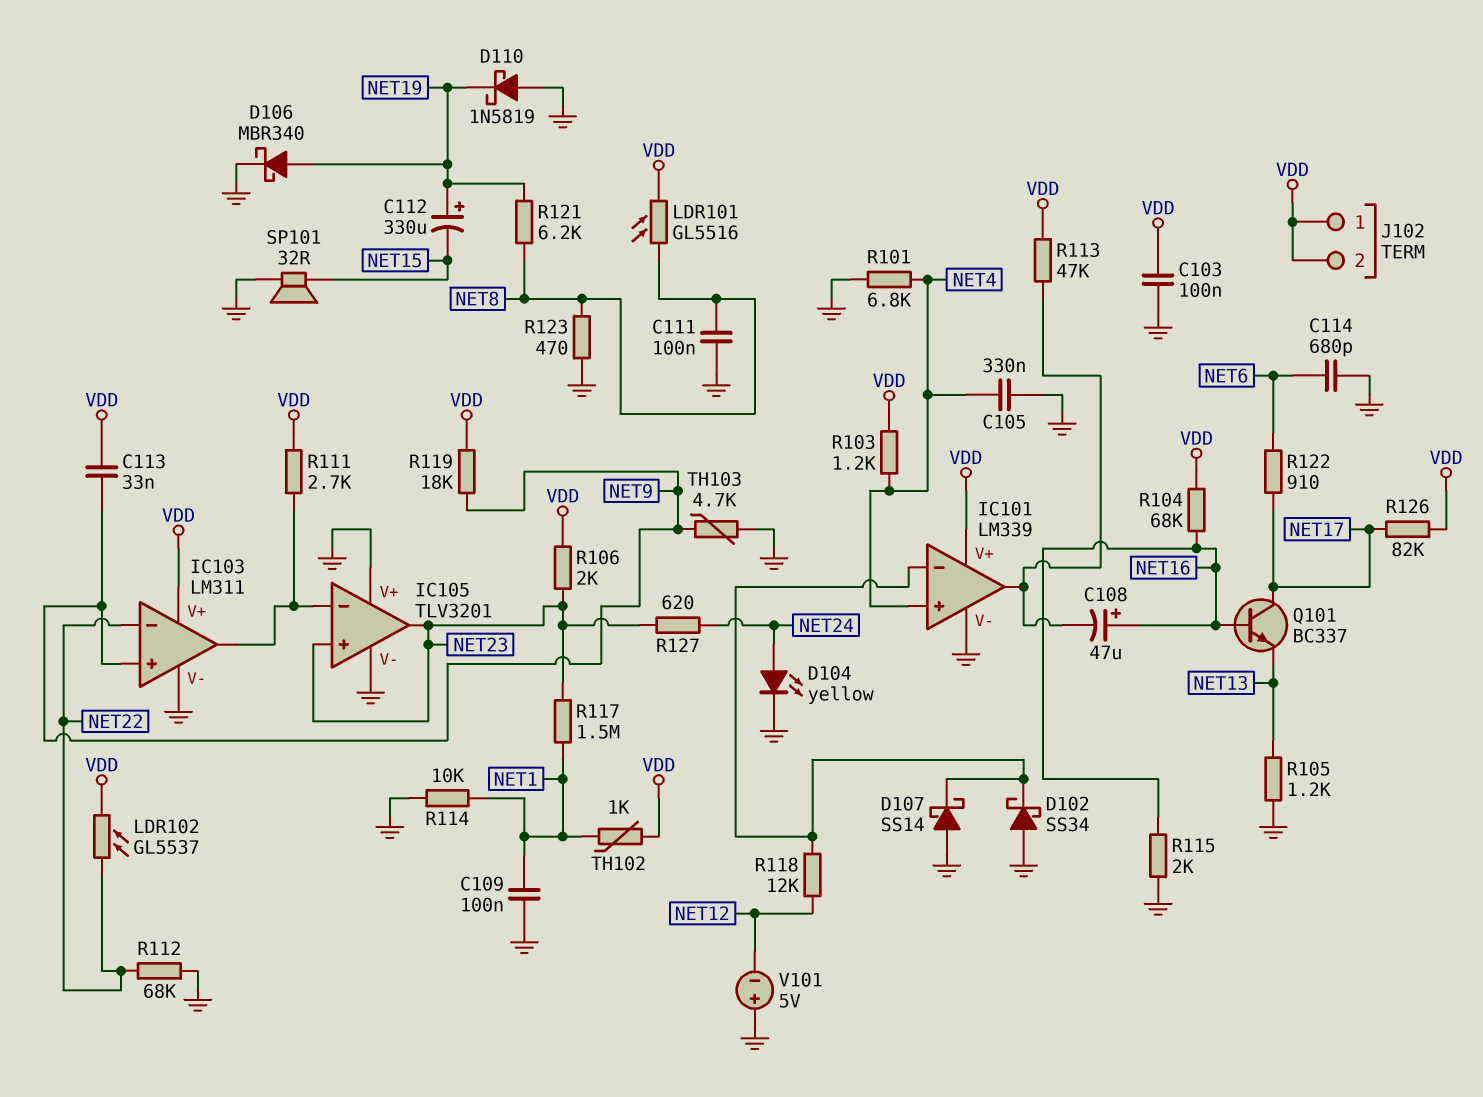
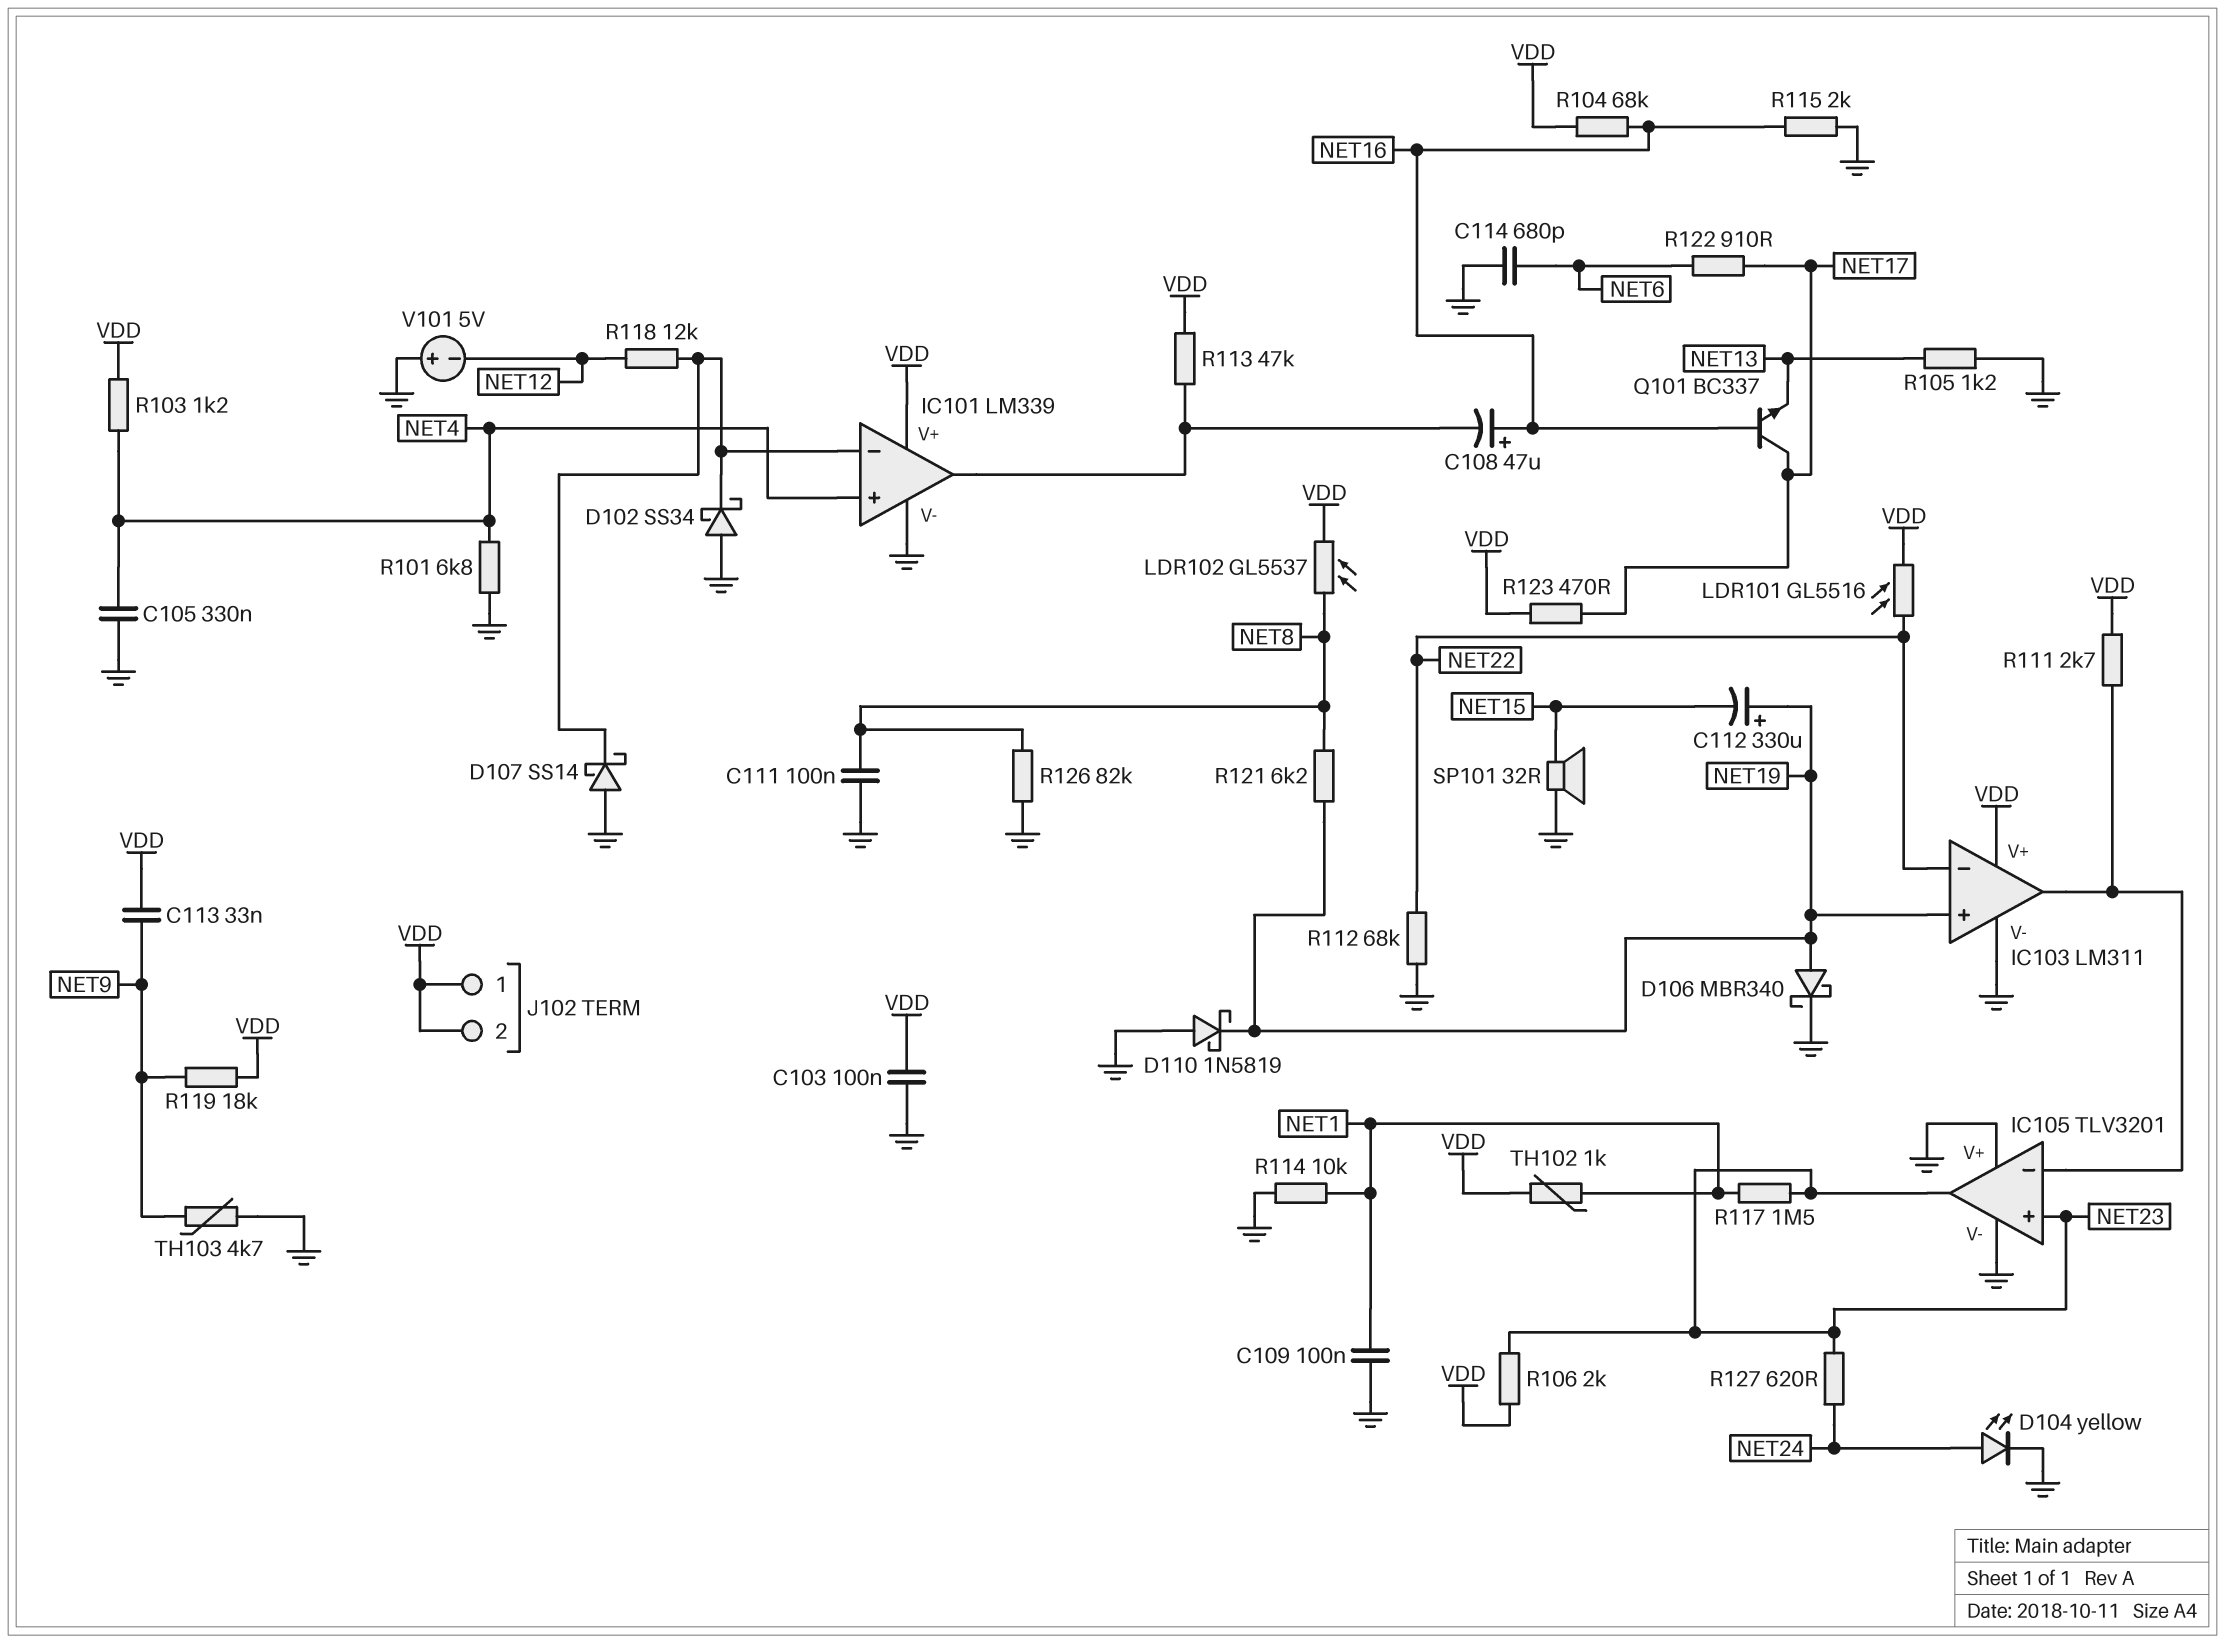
IC103 pin in+: NET9 -> NET19
LDR101: GL5516 (NET8, VDD) -> GL5516 (NET22, VDD)
LDR102: GL5537 (NET22, VDD) -> GL5537 (NET8, VDD)
R123: 470 (GND, NET8) -> 470 (NET17, VDD)
R126: 82k (NET17, VDD) -> 82k (GND, NET8)

